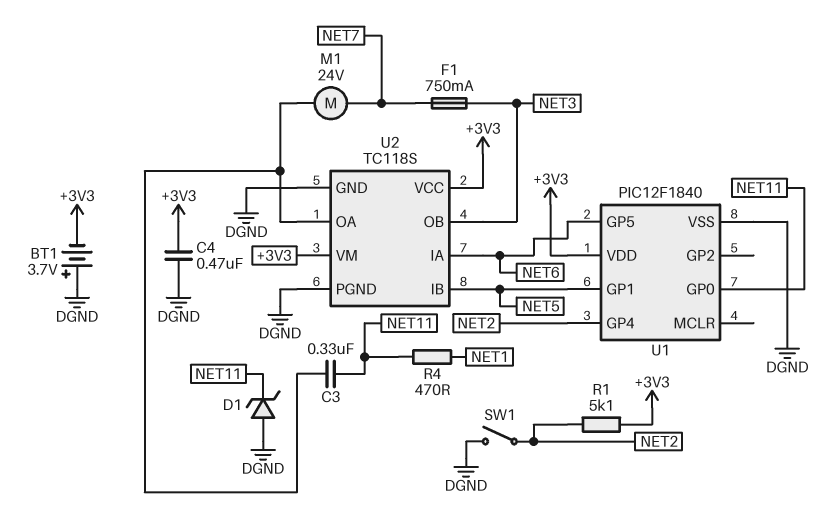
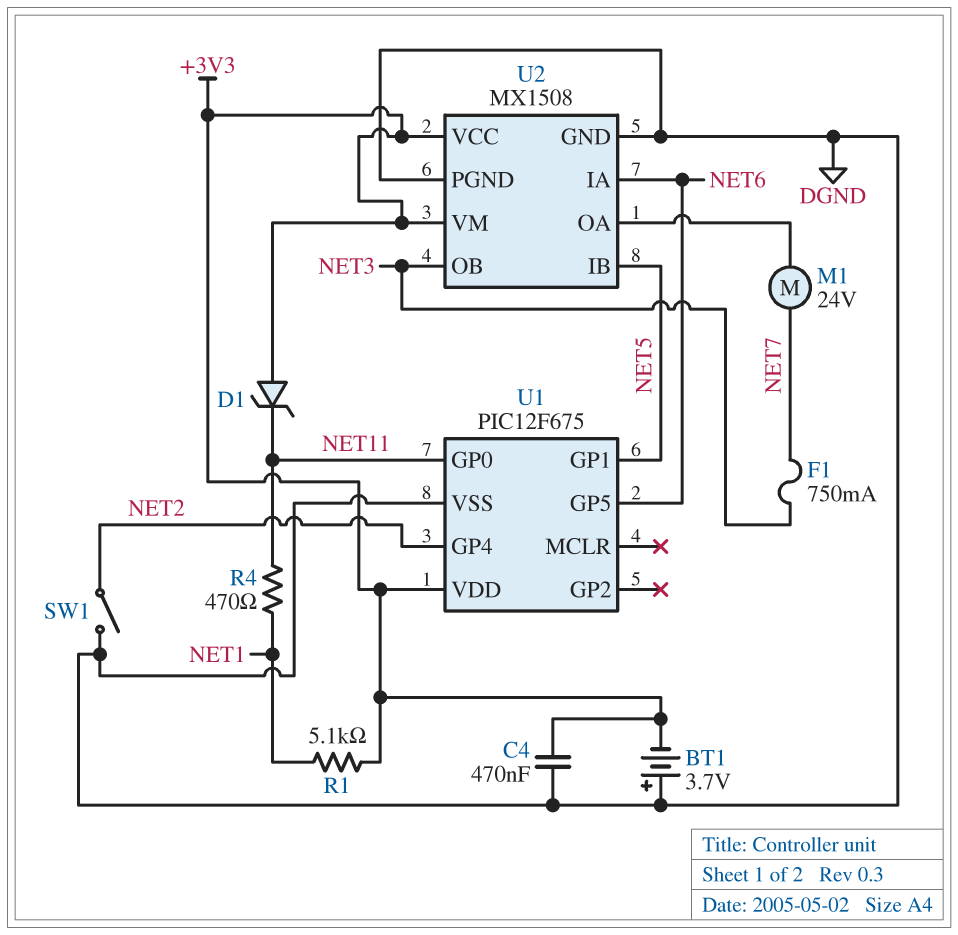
C3: 330nF (NET11, U2/OA) -> none
D1: zener (A DGND, K NET11) -> zener (A +3V3, K NET11)
R1: 5.1k (+3V3, NET2) -> 5.1k (+3V3, NET1)
U1: PIC12F1840 -> PIC12F675
U2: TC118S -> MX1508

